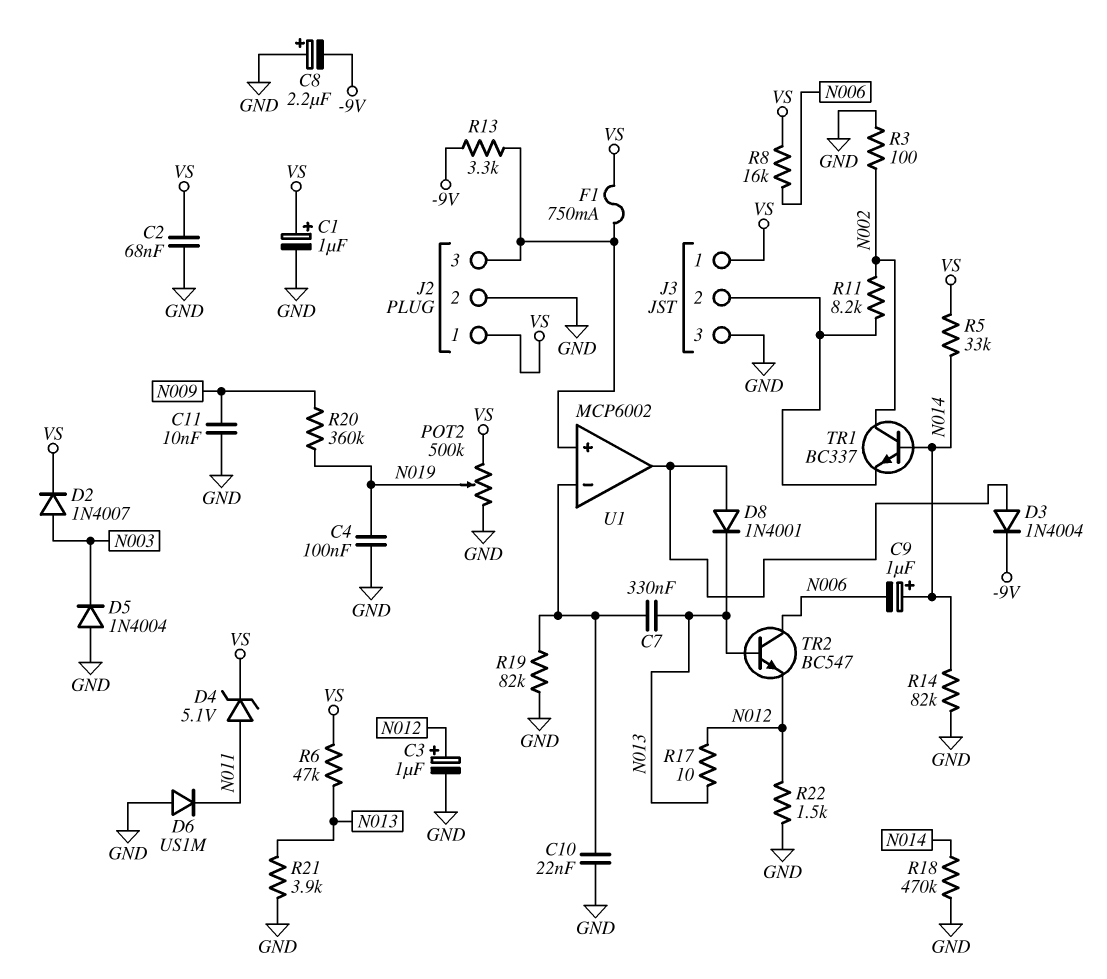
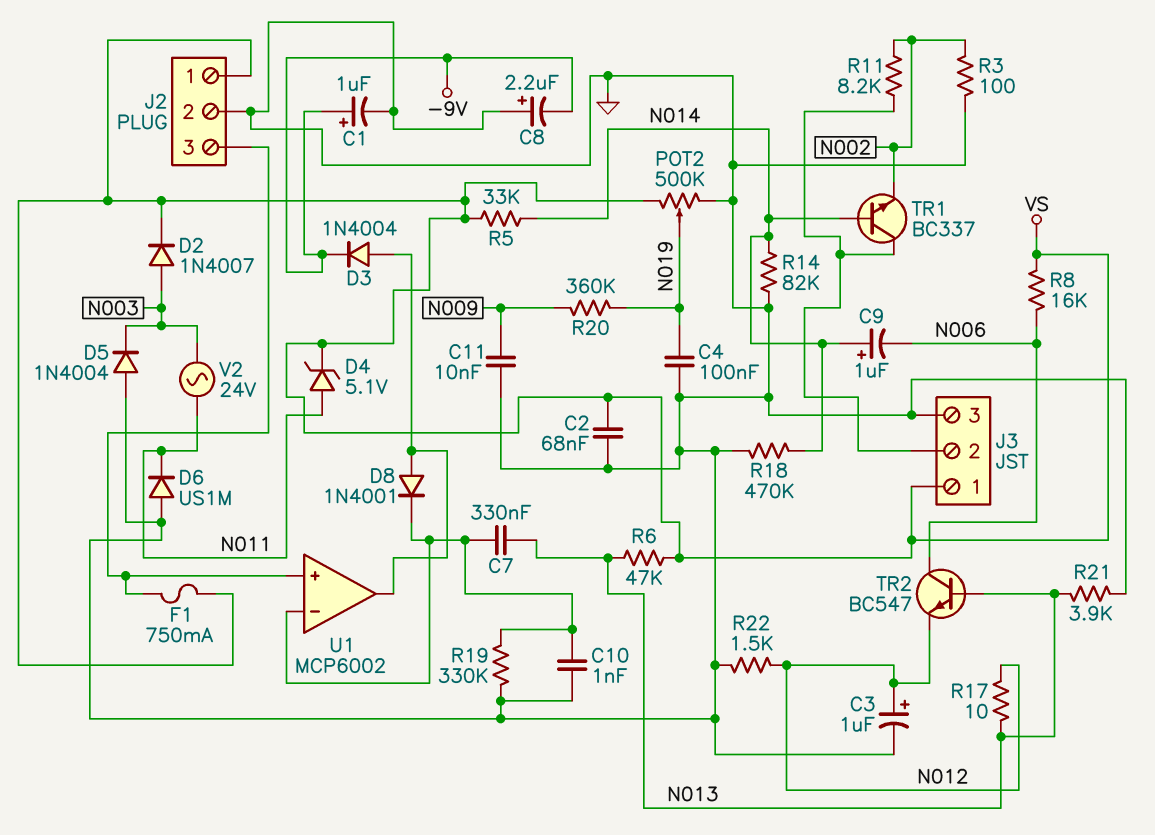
C1: 1uF (plus VS, minus GND) -> 1uF (plus -9V, minus GND)
C10: 22nF (GND, U1/in-) -> 1nF (GND, U1/in-)
D8: diode 1N4001 (A U1/out, K N013) -> diode 1N4001 (A U1/out, K U1/in-)
R13: 3.3k (-9V, J2/3) -> none
R19: 82k (GND, U1/in-) -> 330k (GND, U1/in-)
TR1: NPN BC337 (B N014, C N002, E J3/2) -> NPN BC337 (B N014, C J3/2, E N002)
V2: none -> AC 24V (N003, N011)

